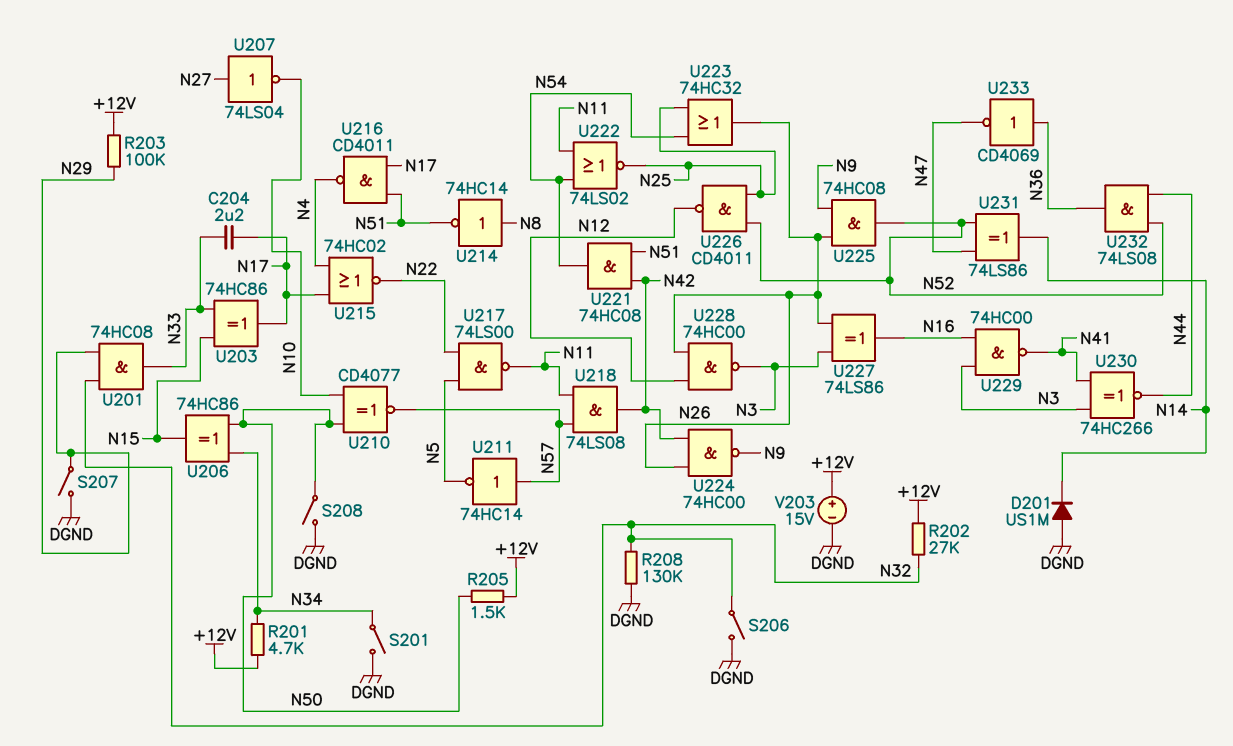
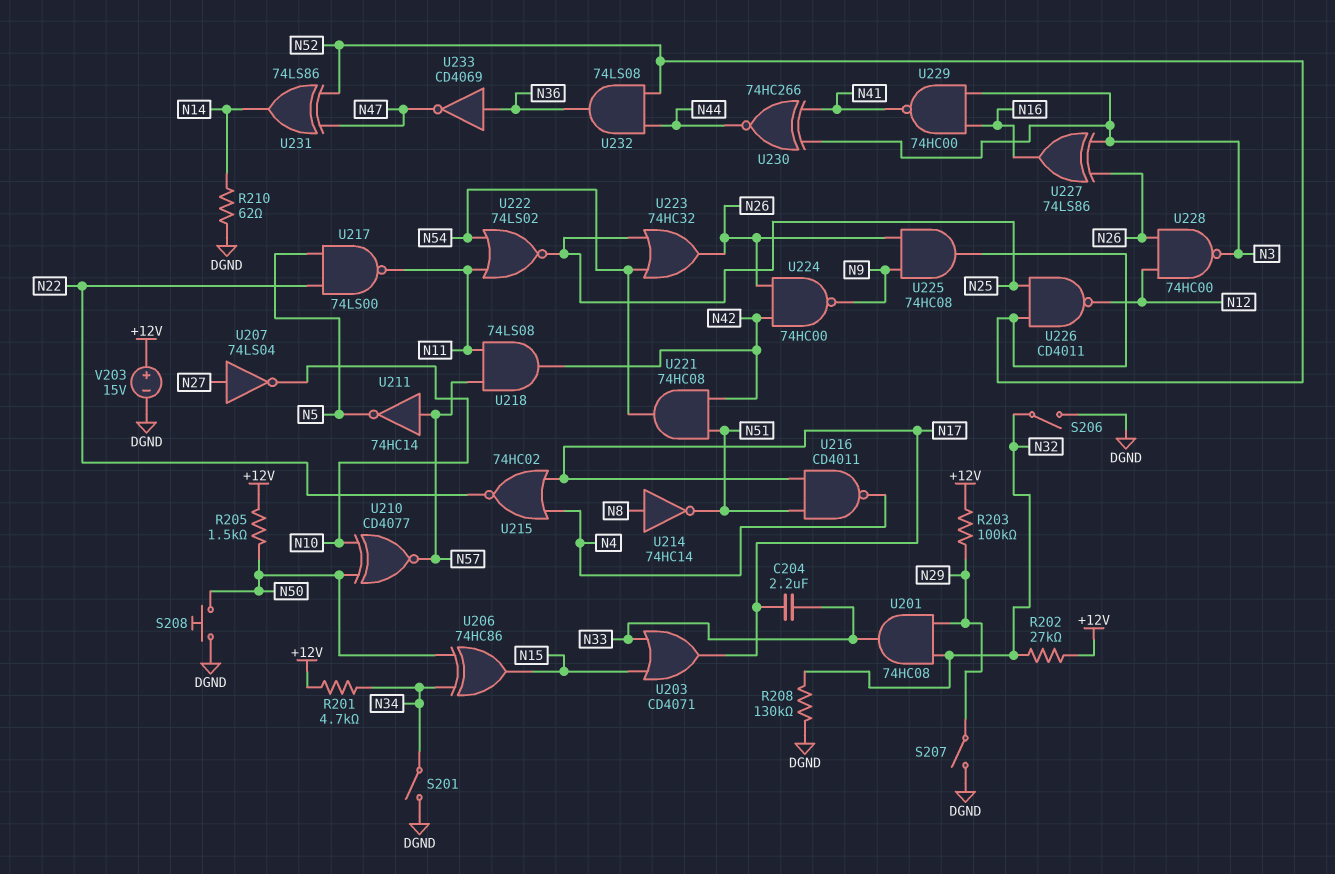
D201: diode US1M (A DGND, K N14) -> none
R210: none -> 62 (DGND, N14)
S208: switch (DGND, N50) -> button (DGND, N50)
U203: XOR 74HC86 (in N15, in N33, out N17) -> OR CD4071 (in N15, in N33, out N17)

